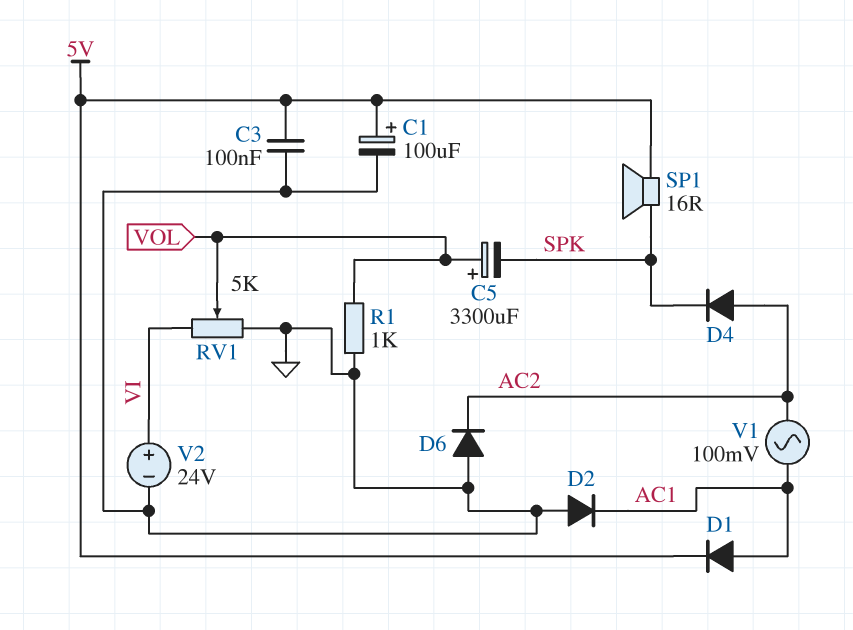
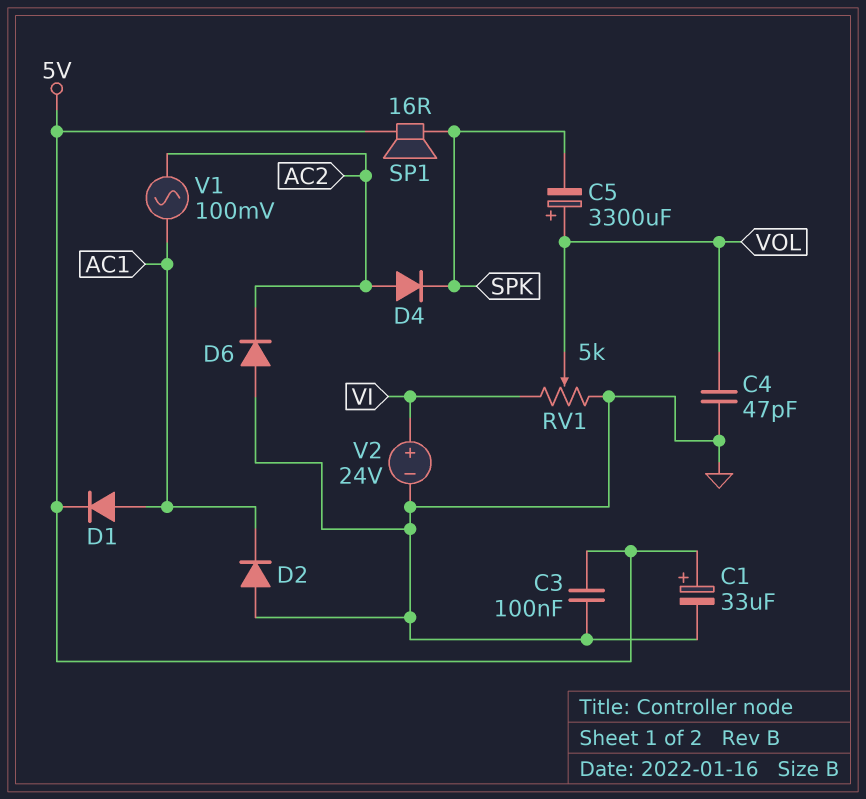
C1: 100uF (plus 5V, minus GND) -> 33uF (plus 5V, minus GND)
C4: none -> 47pF (GND, VOL)
R1: 1k (GND, VOL) -> none

